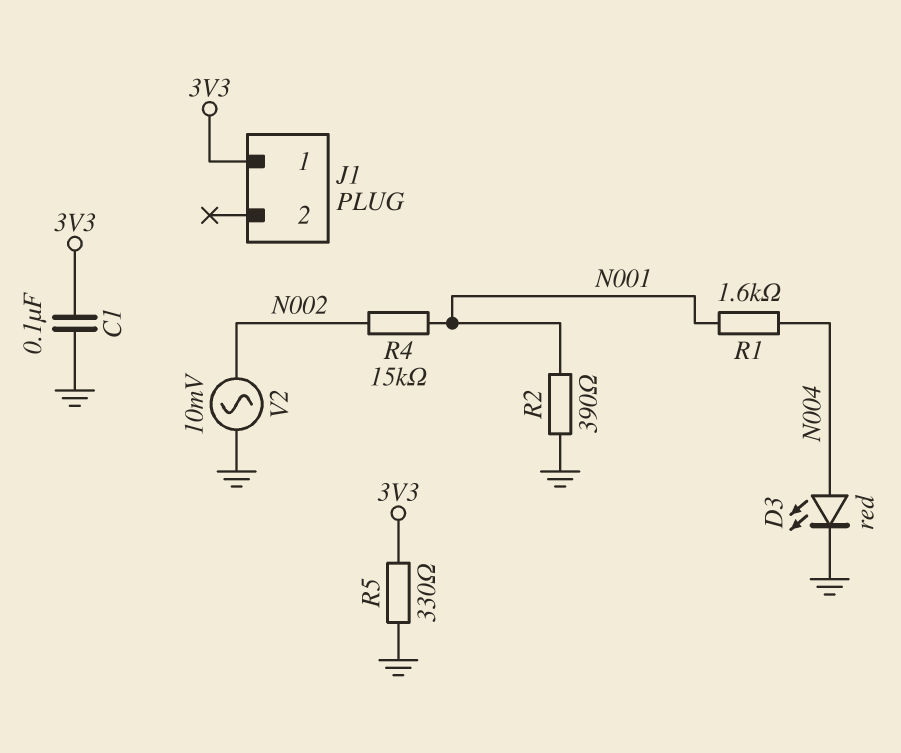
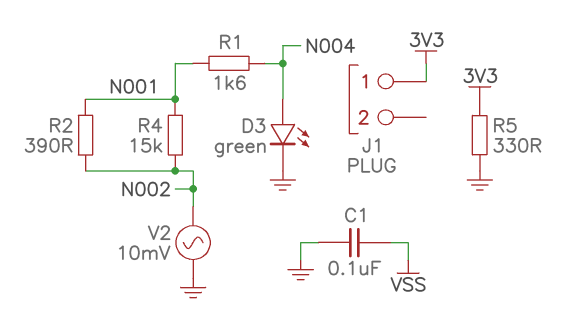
C1: 100nF (3V3, GND) -> 100nF (GND, VSS)
D3: LED red (A N004, K GND) -> LED green (A N004, K GND)
R2: 390 (GND, N001) -> 390 (N001, N002)

